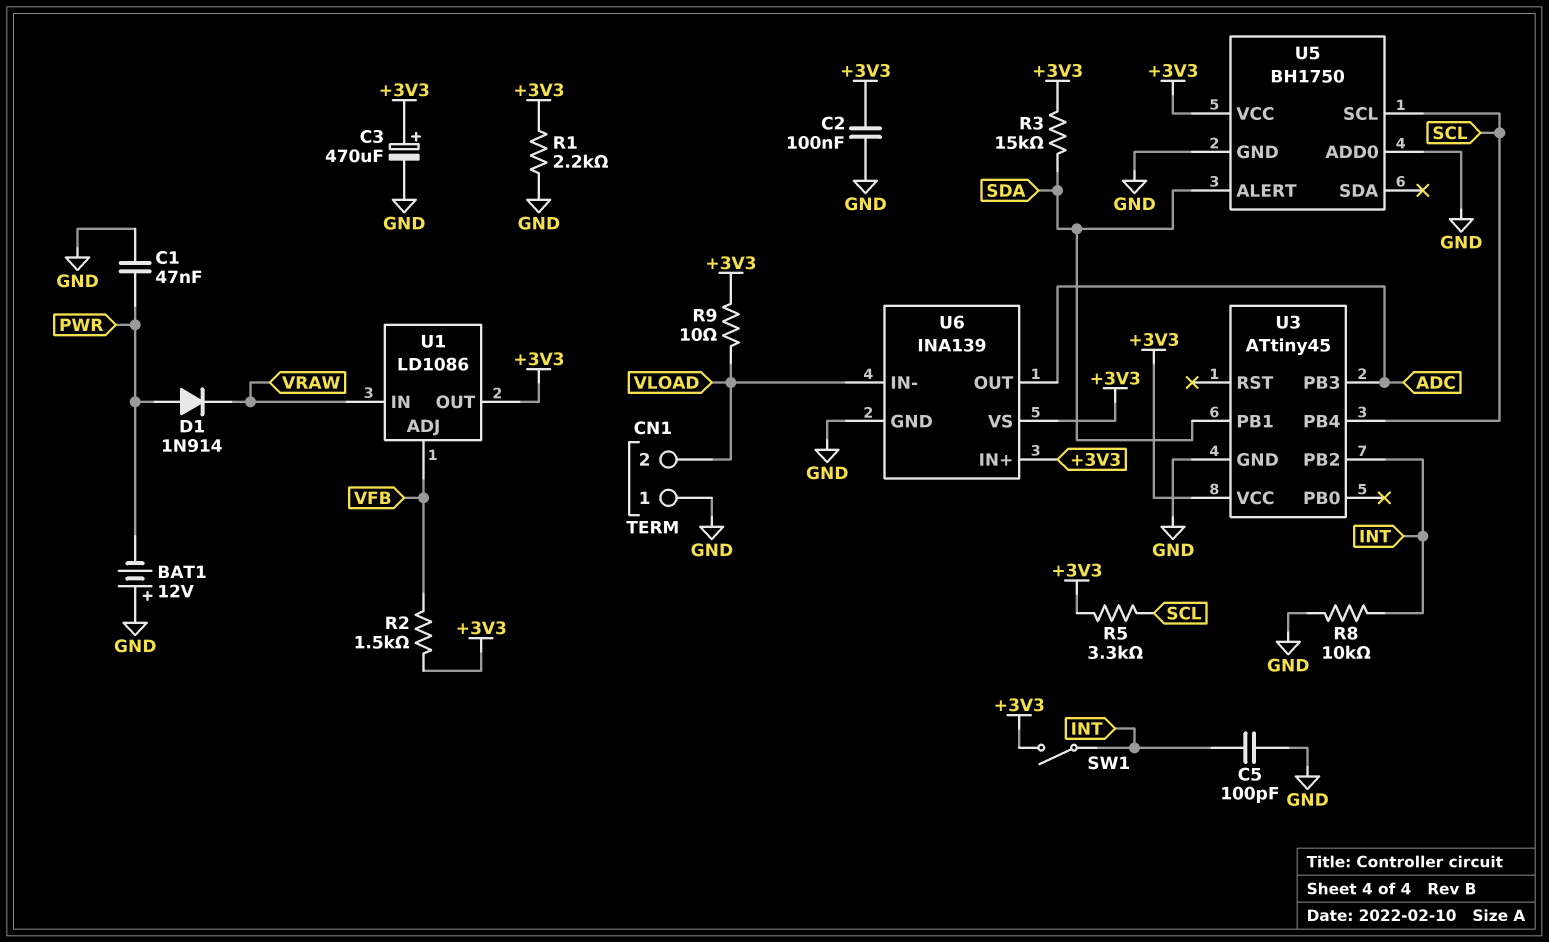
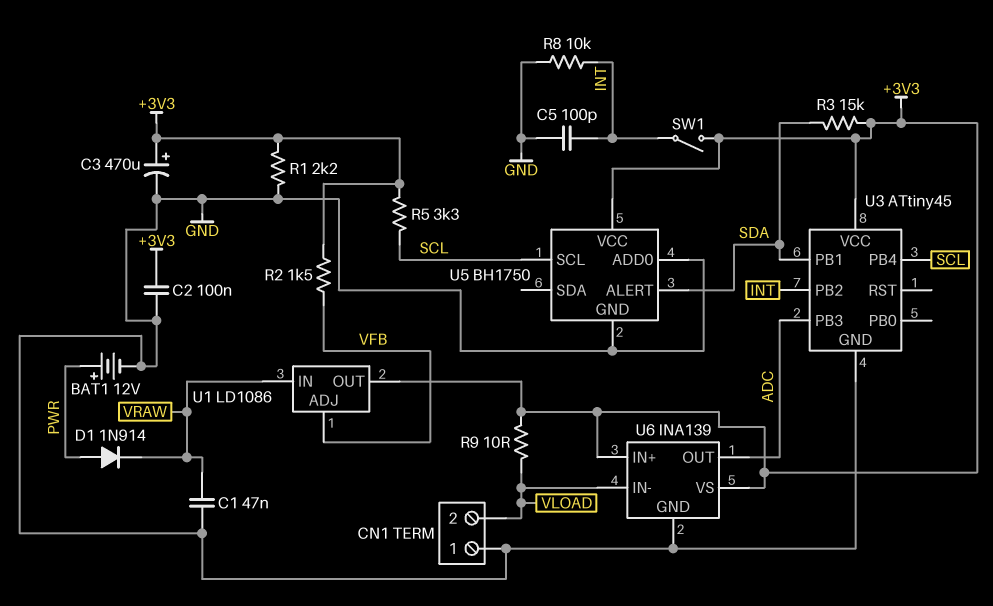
BAT1: 12V (plus GND, minus PWR) -> 12V (plus PWR, minus GND)
C1: 47nF (GND, PWR) -> 47nF (GND, VRAW)

